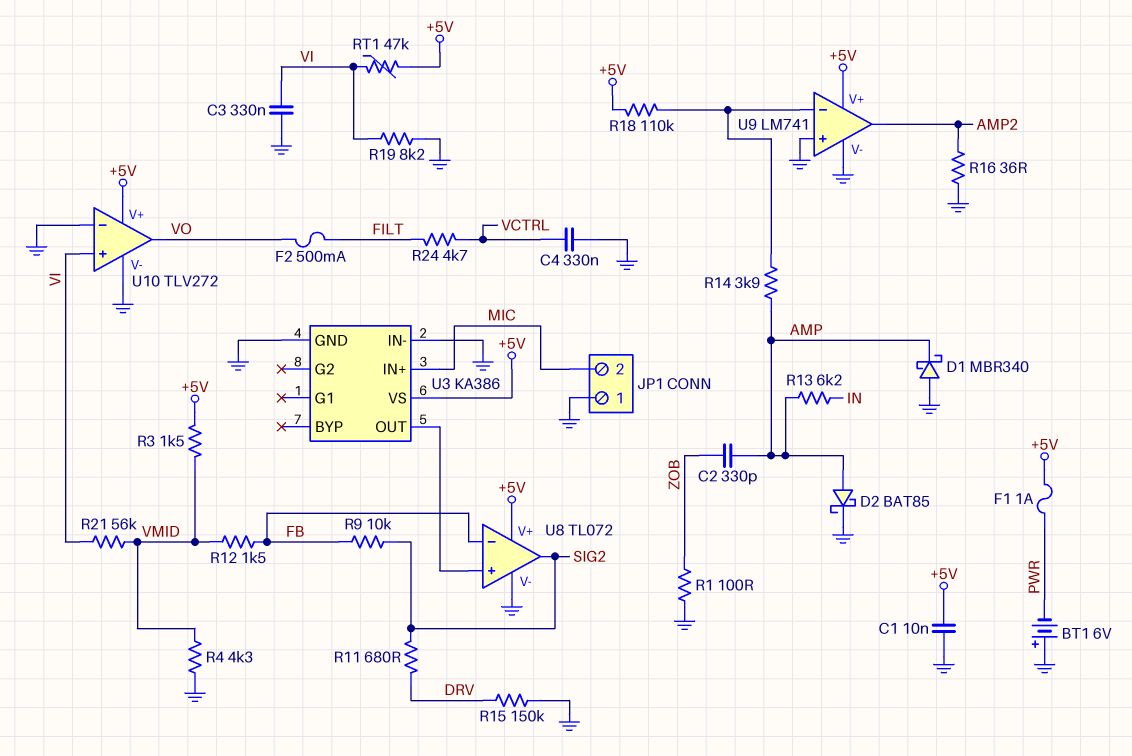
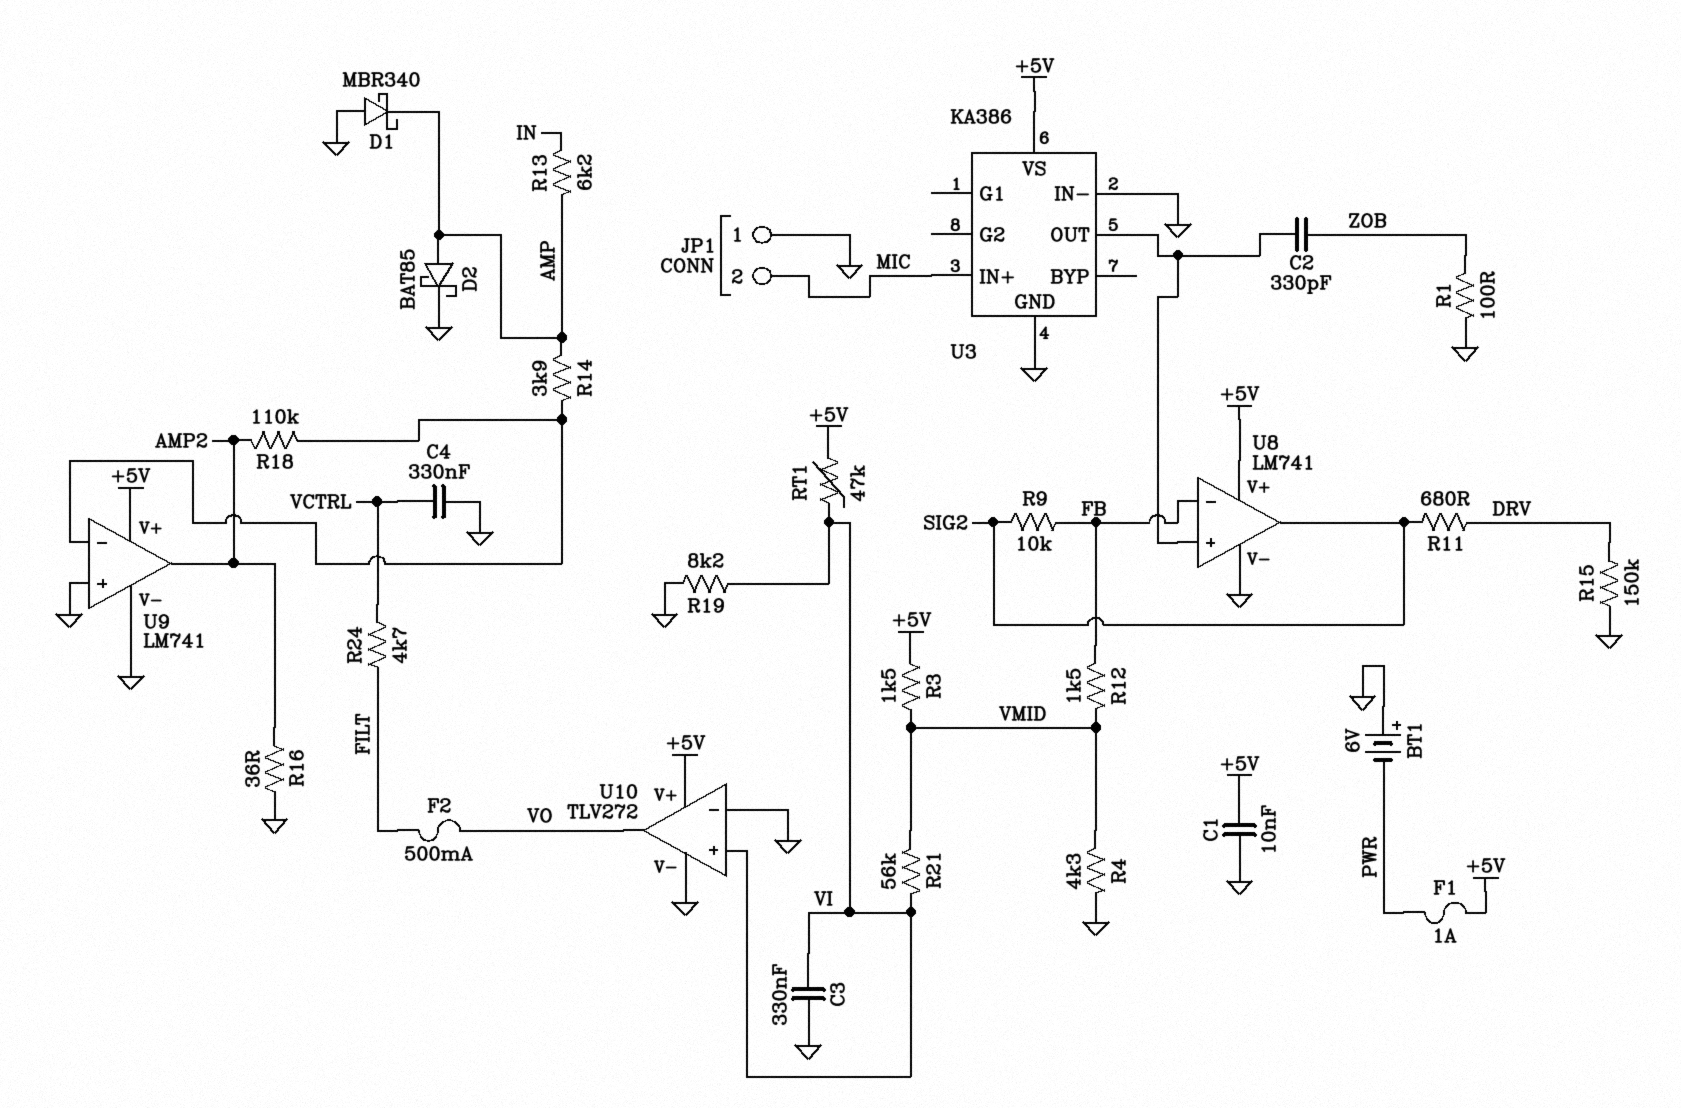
C2: 330pF (AMP, ZOB) -> 330pF (U3/OUT, ZOB)
R18: 110k (+5V, U9/in-) -> 110k (AMP2, U9/in-)
U8: TL072 -> LM741

